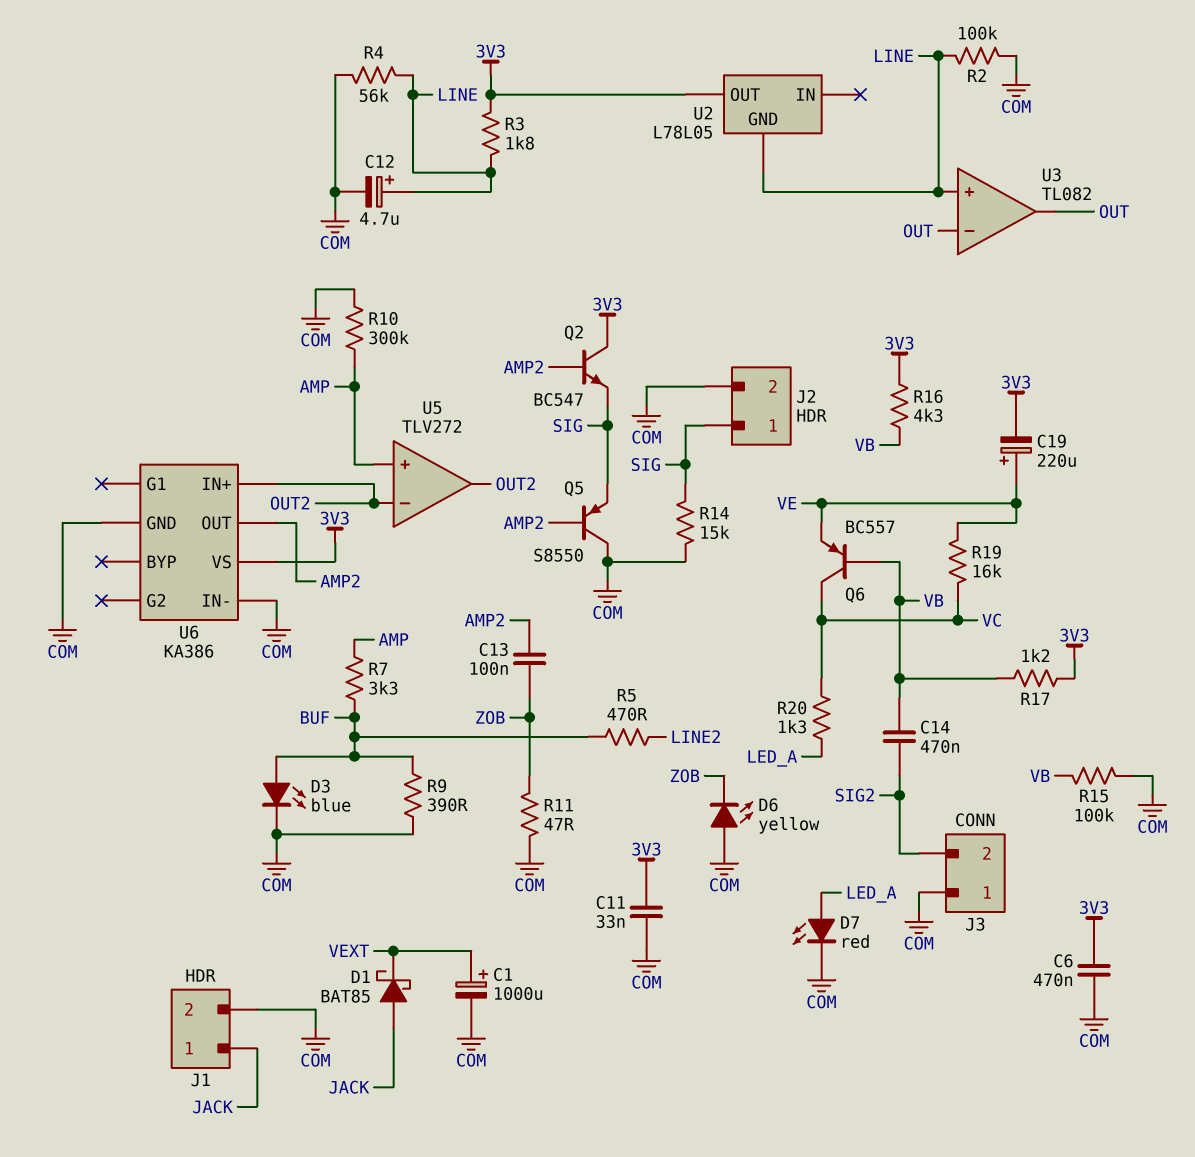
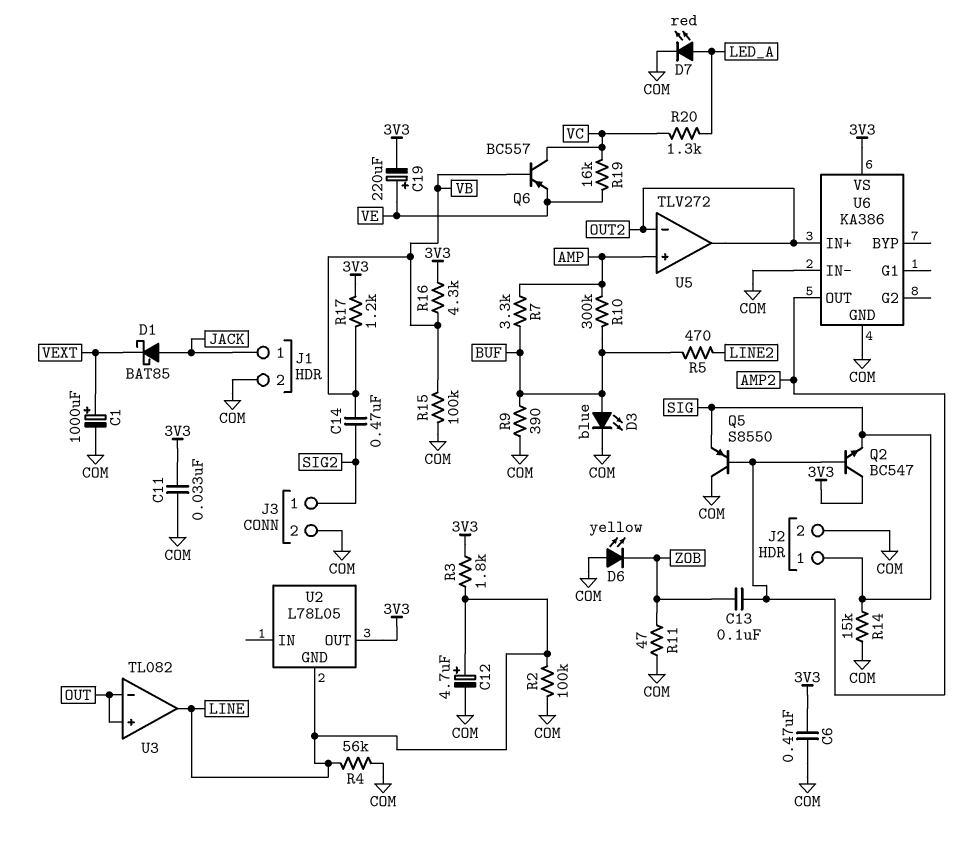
J3 pin 1: COM -> SIG2
J3 pin 2: SIG2 -> COM
R10: 300k (AMP, COM) -> 300k (AMP, BUF)
U3 pin in+: LINE -> OUT
U3 pin out: OUT -> LINE

